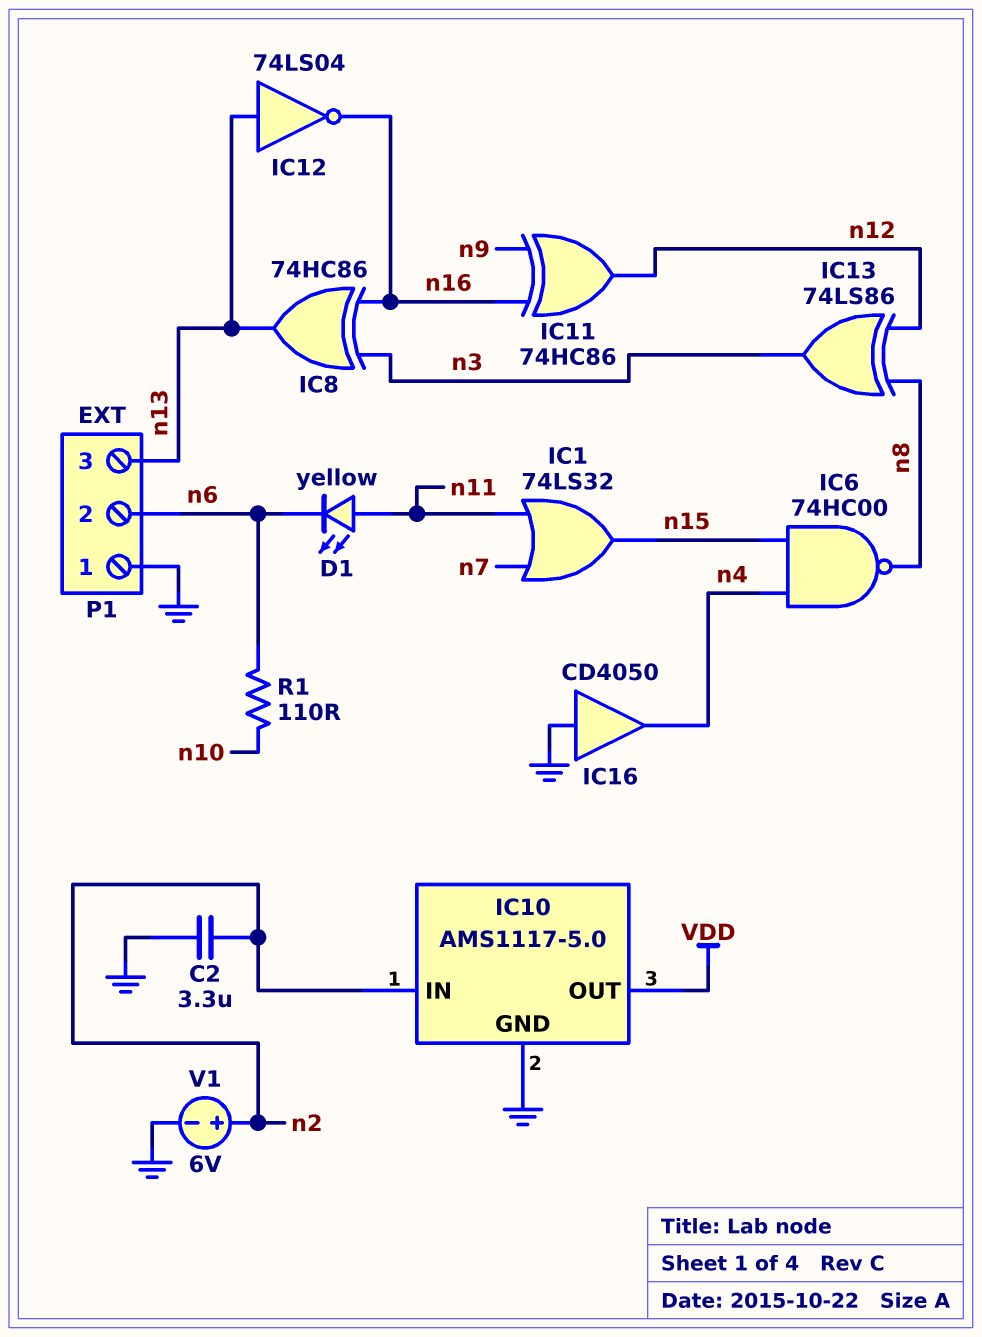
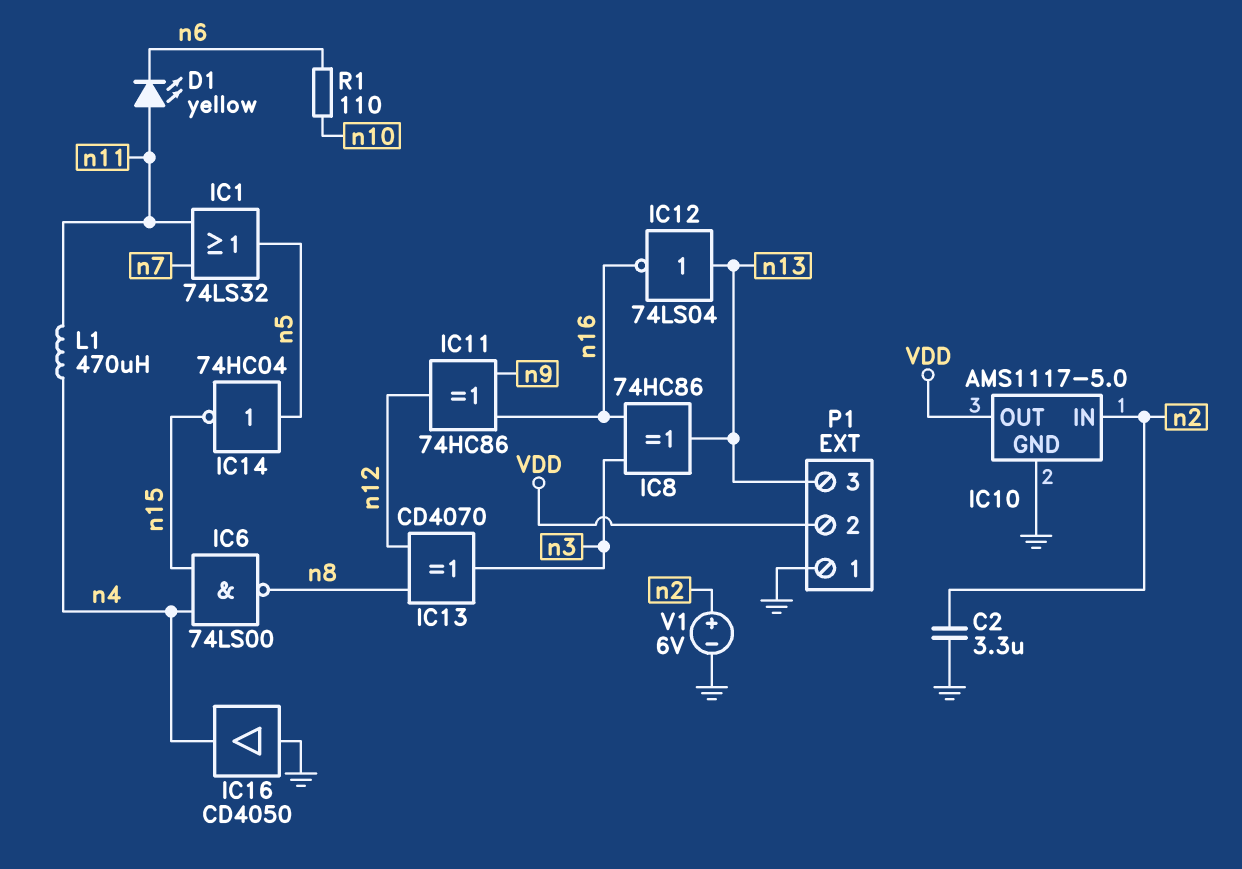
IC1: OR 74LS32 (in n7, in n11, out n15) -> OR 74LS32 (in n7, in n11, out n5)
IC6: NAND 74HC00 (in n4, in n15, out n8) -> NAND 74LS00 (in n4, in n15, out n8)
IC13: XOR 74LS86 (in n8, in n12, out n3) -> XOR CD4070 (in n8, in n12, out n3)
IC14: none -> NOT 74HC04 (in n5, out n15)
L1: none -> 470uH (n4, n11)
P1 pin 2: n6 -> VDD

